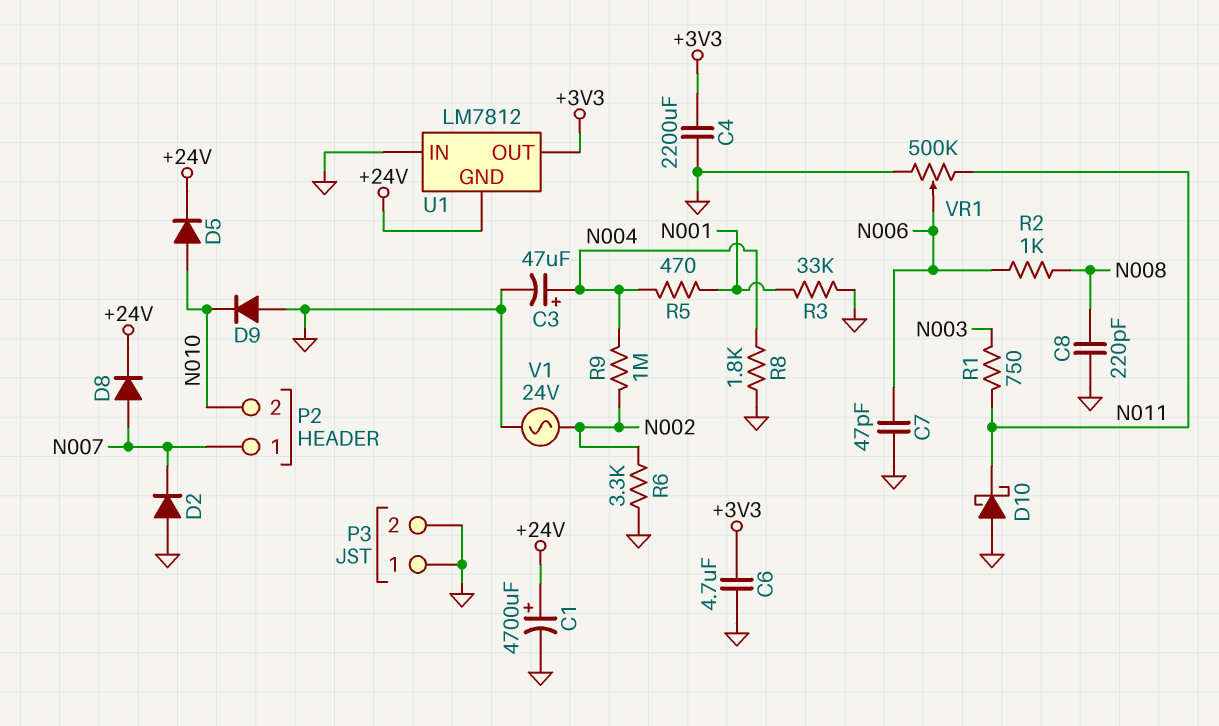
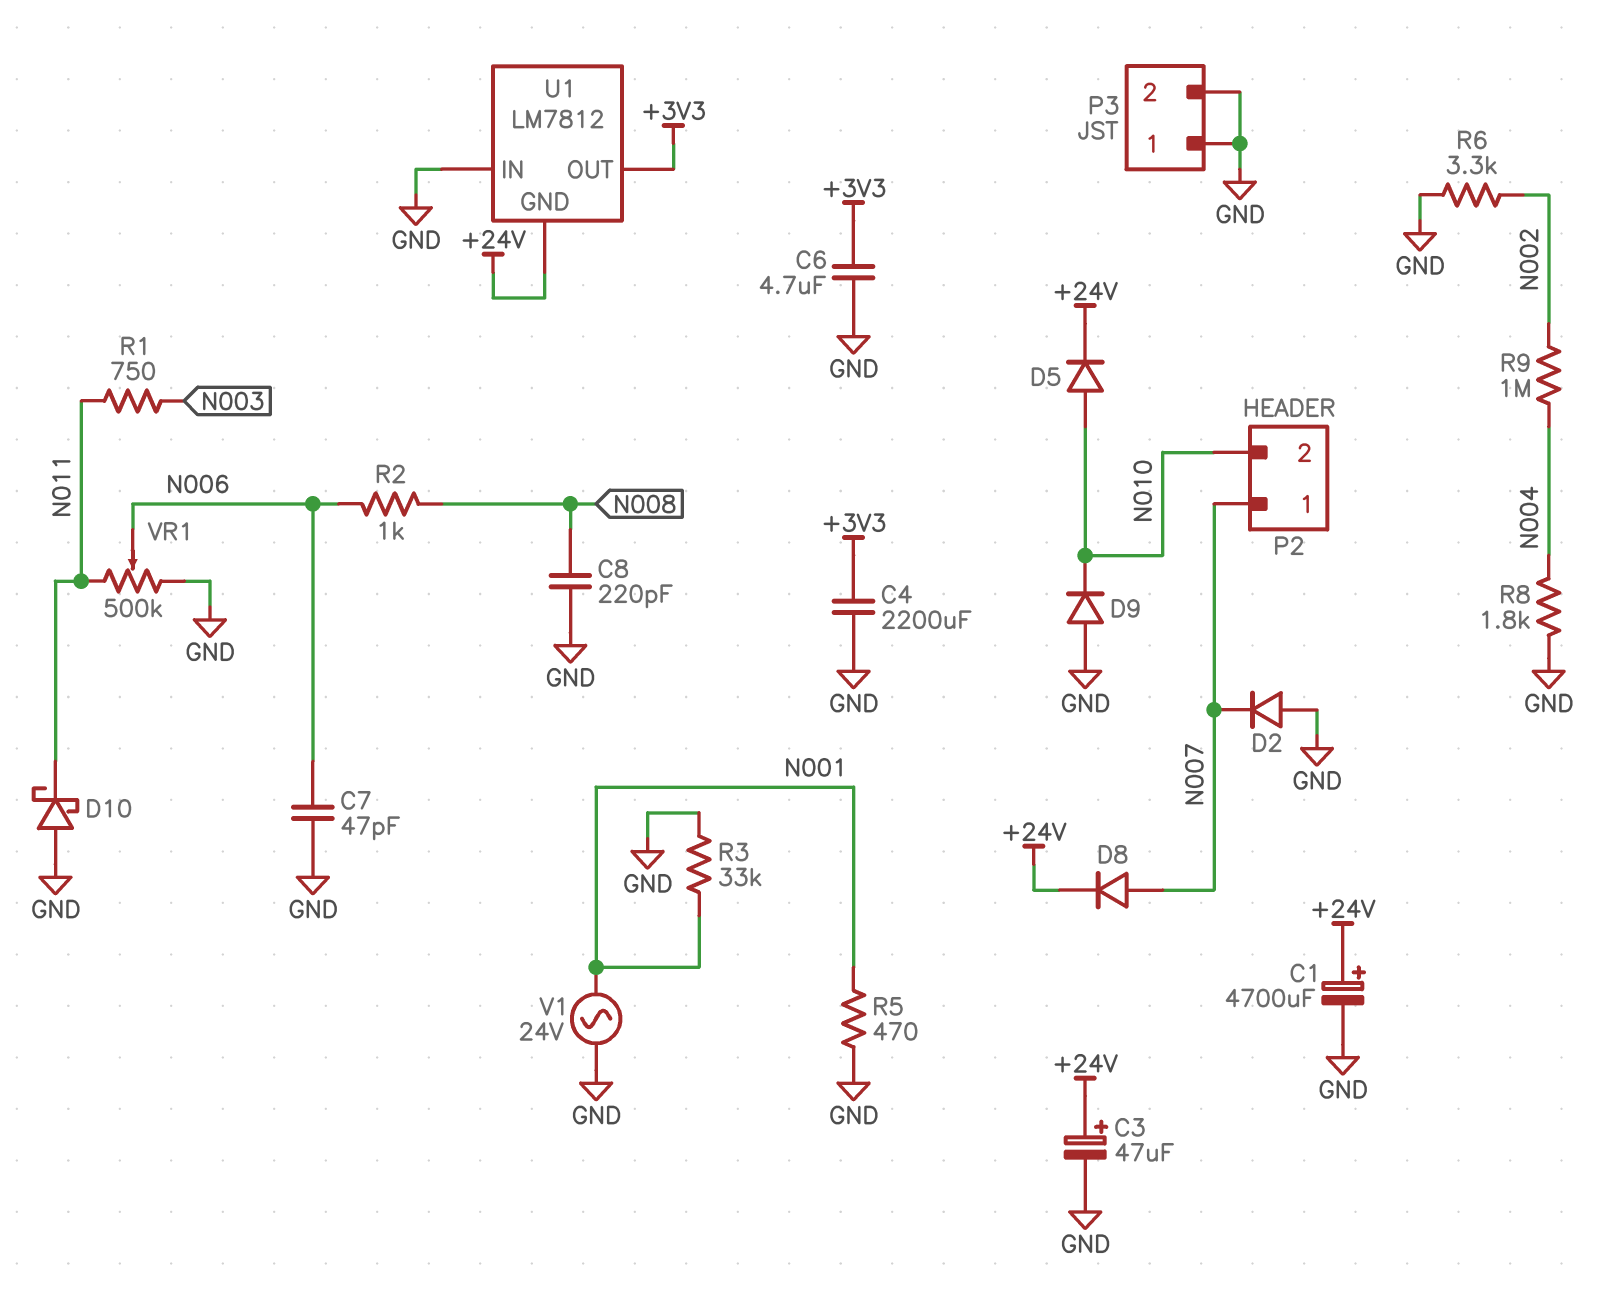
C3: 47uF (plus N004, minus GND) -> 47uF (plus +24V, minus GND)
R5: 470 (N001, N004) -> 470 (GND, N001)
V1: AC 24V (GND, N002) -> AC 24V (GND, N001)

